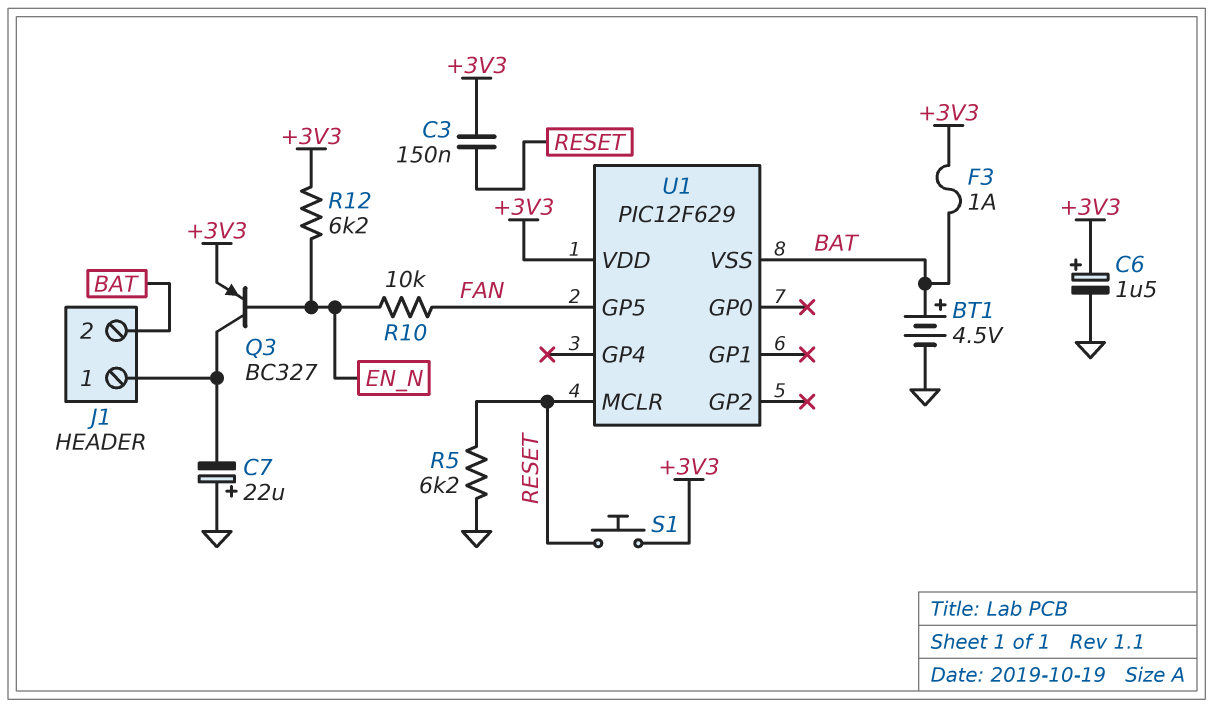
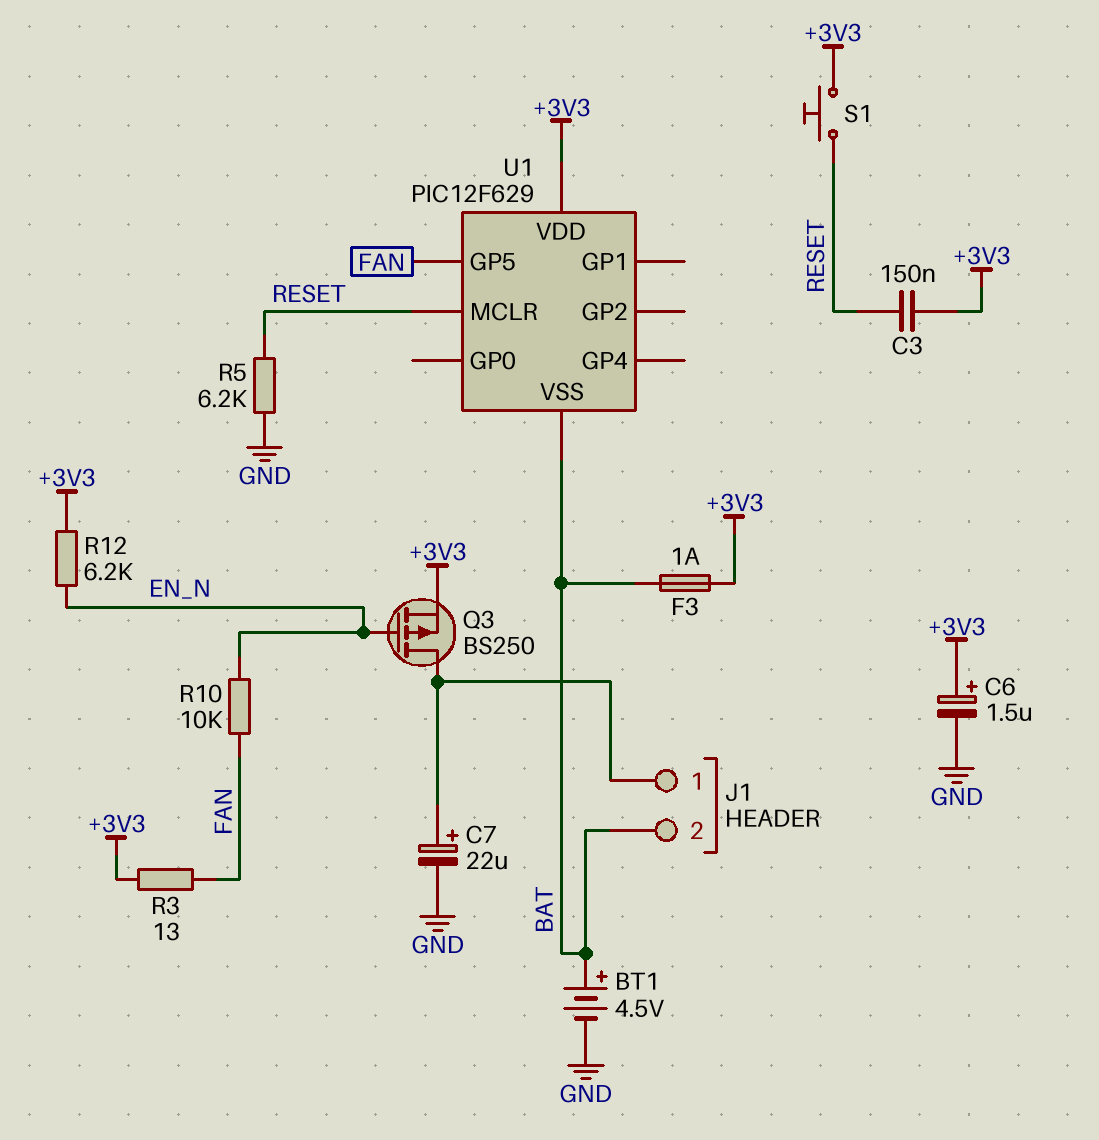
C7: 22uF (plus GND, minus J1/1) -> 22uF (plus J1/1, minus GND)
Q3: PNP BC327 (B EN_N, C J1/1, E +3V3) -> PMOS BS250 (G EN_N, D J1/1, S +3V3)
R3: none -> 13 (+3V3, FAN)

